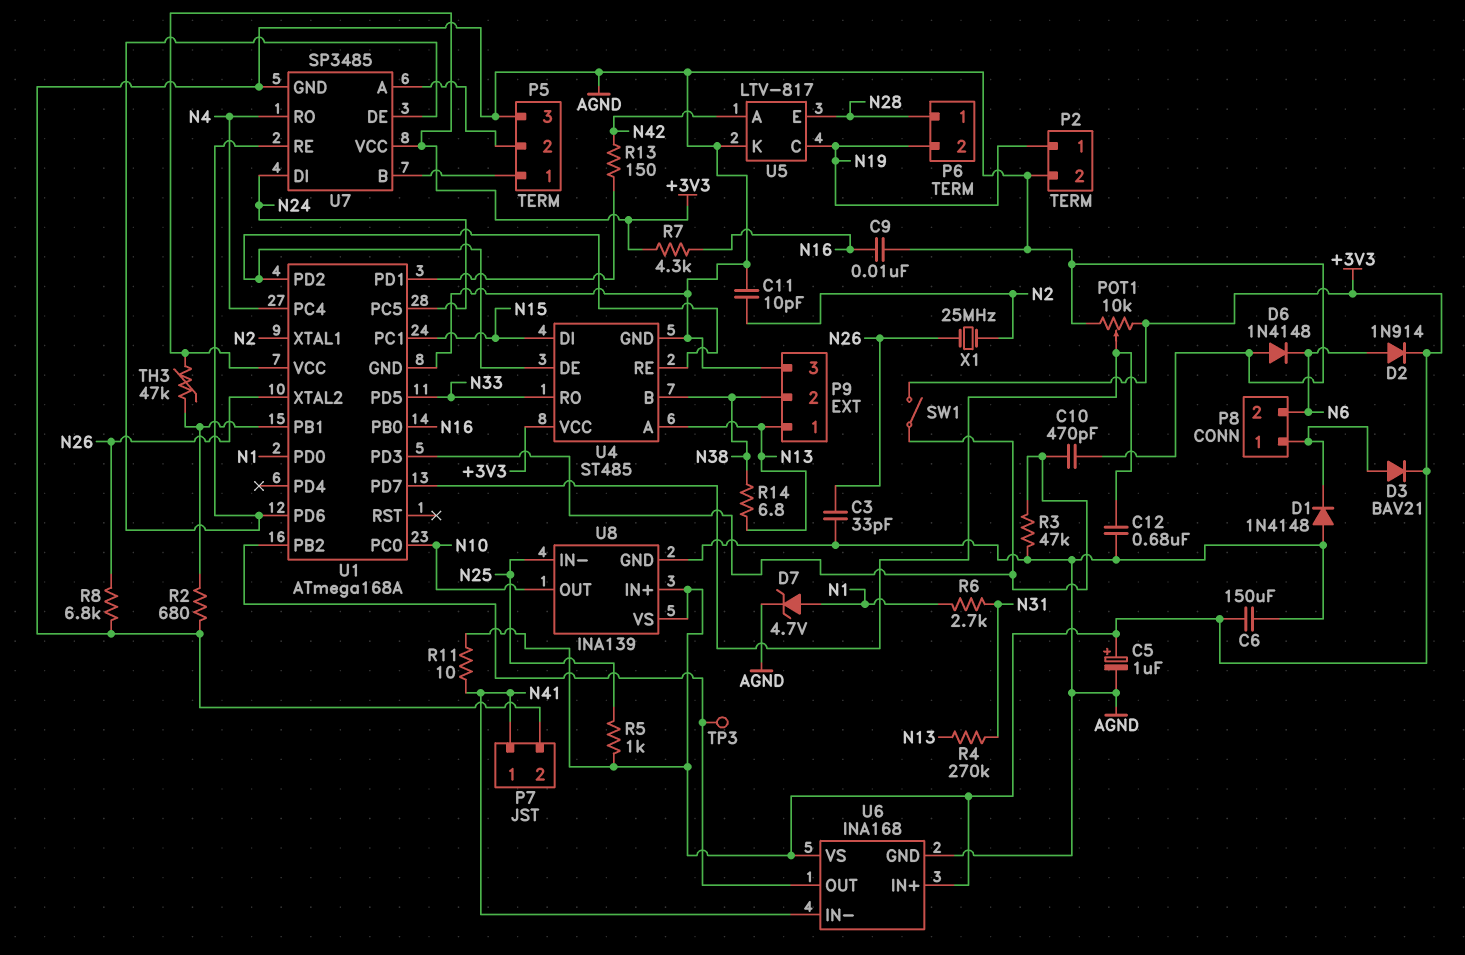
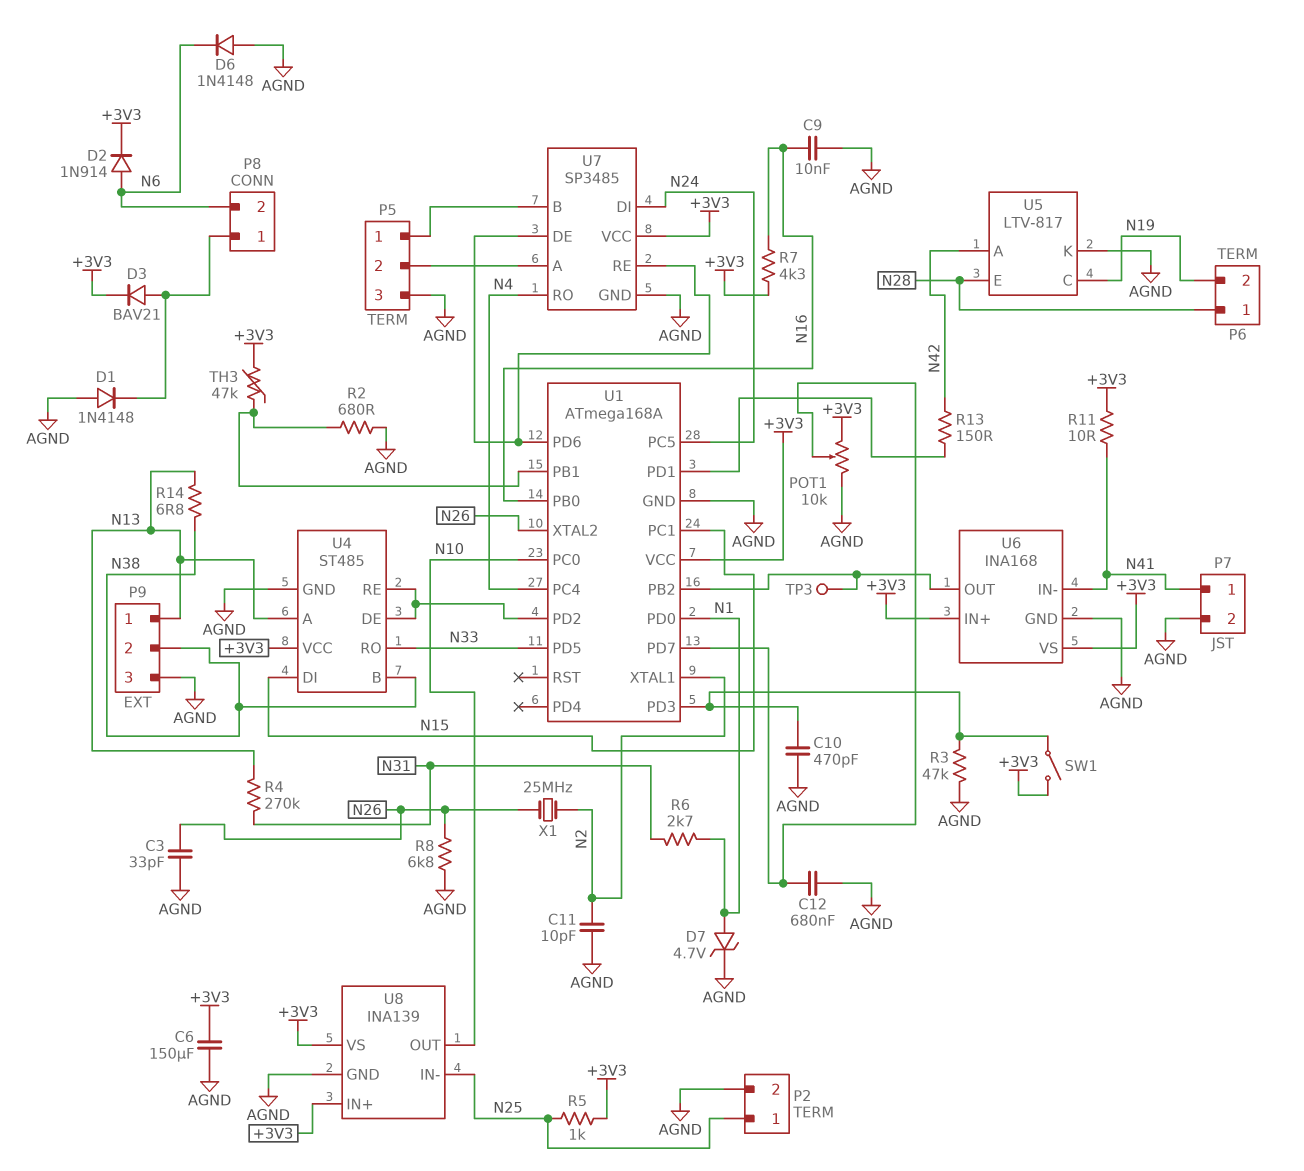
C5: 1uF (plus +3V3, minus AGND) -> none
P2 pin 1: N19 -> N25

